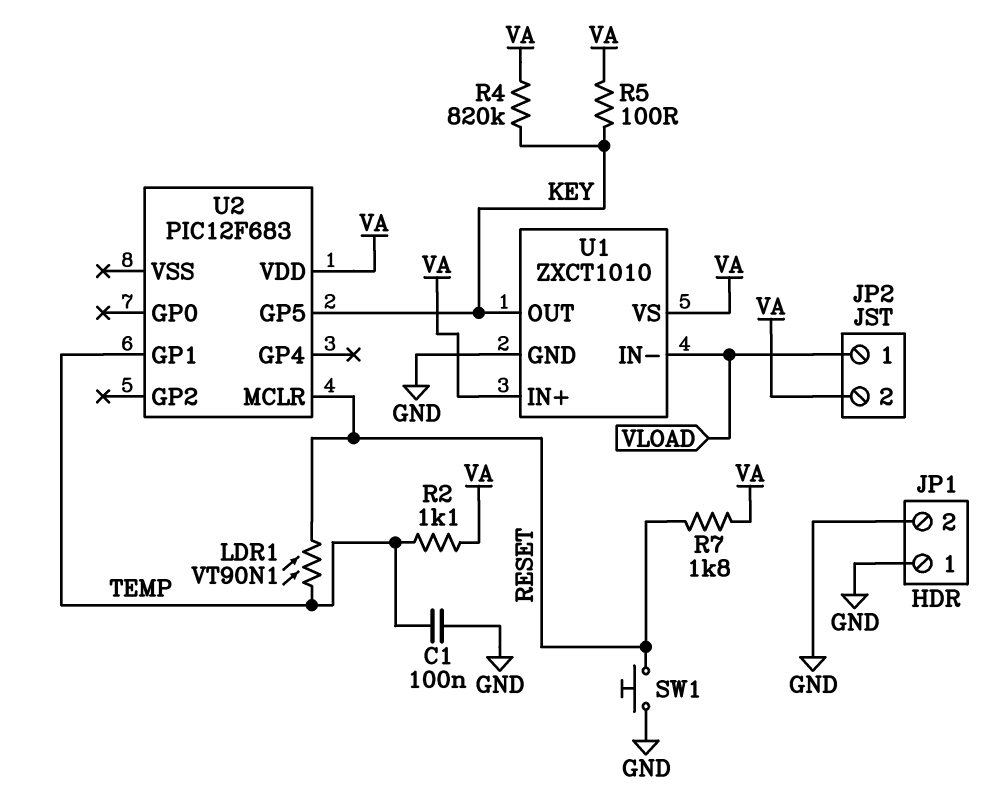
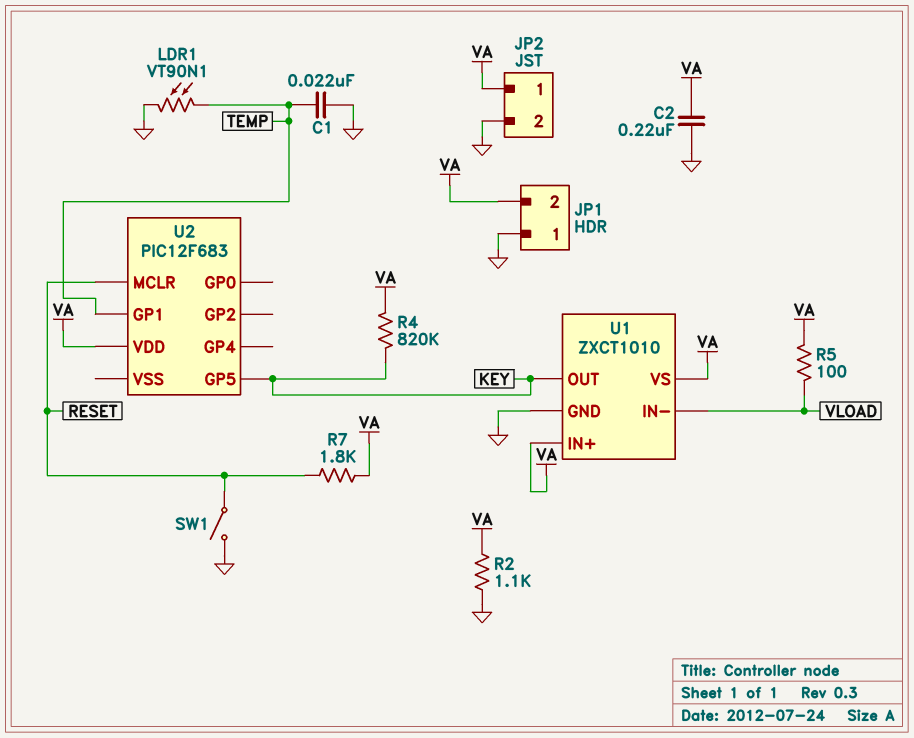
C1: 100nF (GND, TEMP) -> 22nF (GND, TEMP)
C2: none -> 220nF (GND, VA)
JP1 pin 2: GND -> VA
JP2 pin 1: VLOAD -> VA
JP2 pin 2: VA -> GND
LDR1: VT90N1 (RESET, TEMP) -> VT90N1 (GND, TEMP)
R2: 1.1k (TEMP, VA) -> 1.1k (GND, VA)
R5: 100 (KEY, VA) -> 100 (VA, VLOAD)
SW1: button (GND, RESET) -> switch (GND, RESET)

